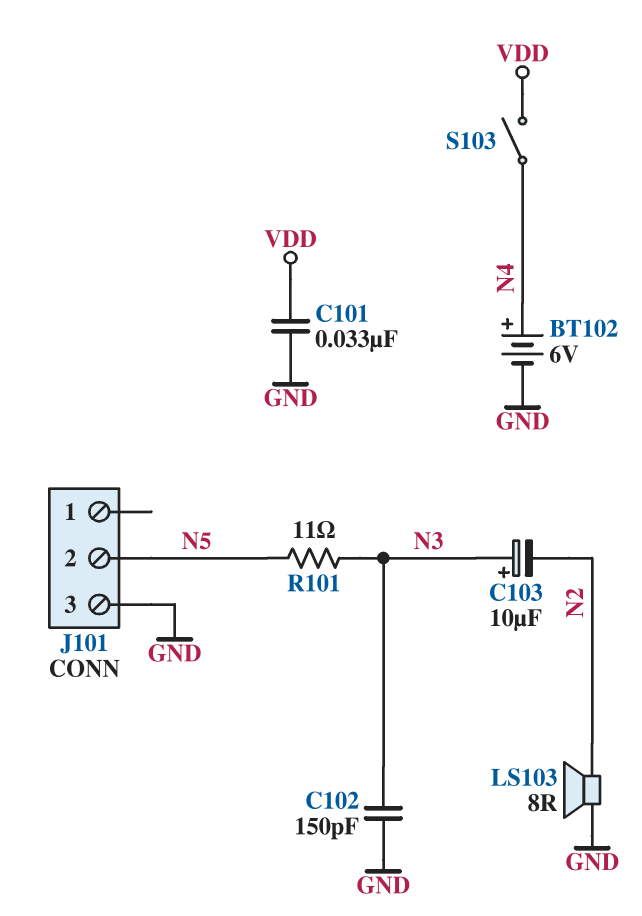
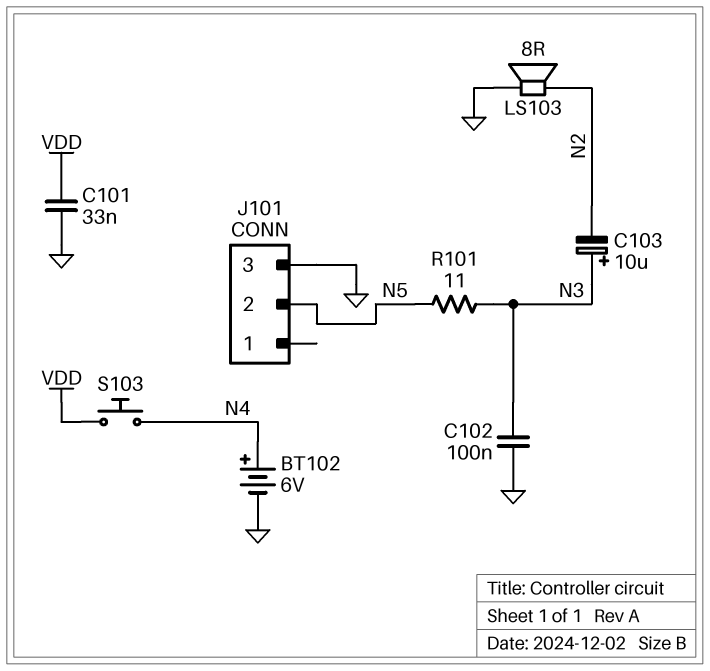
C102: 150pF (GND, N3) -> 100nF (GND, N3)
S103: switch (N4, VDD) -> button (N4, VDD)

